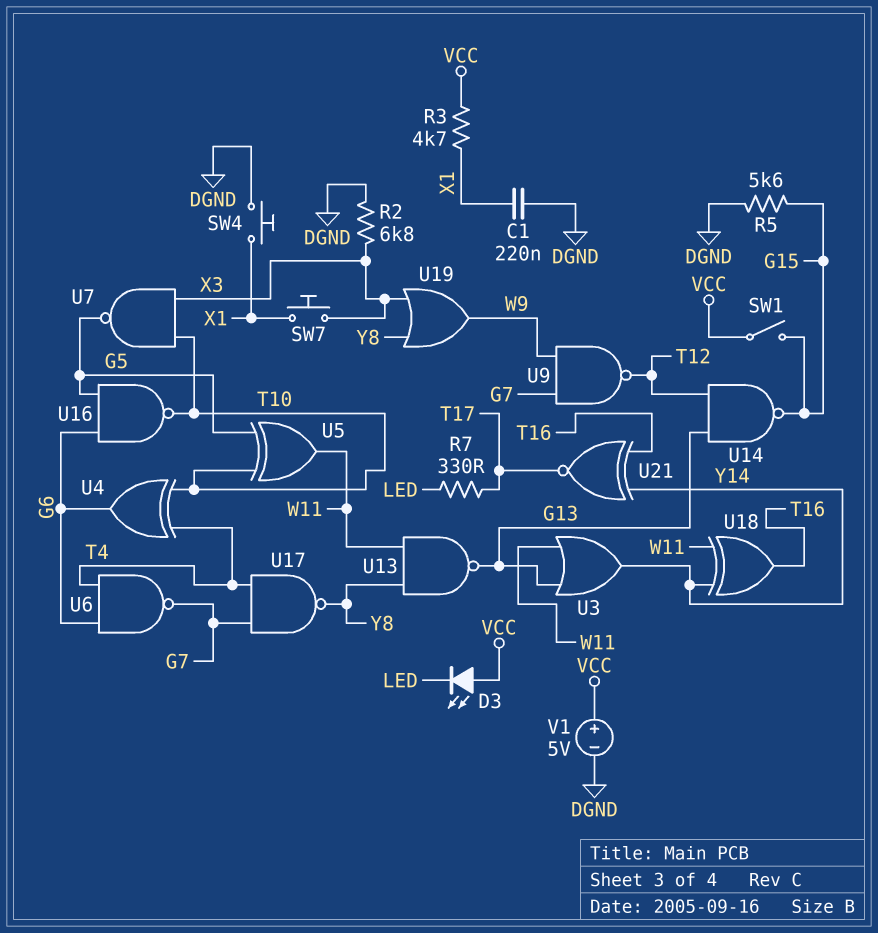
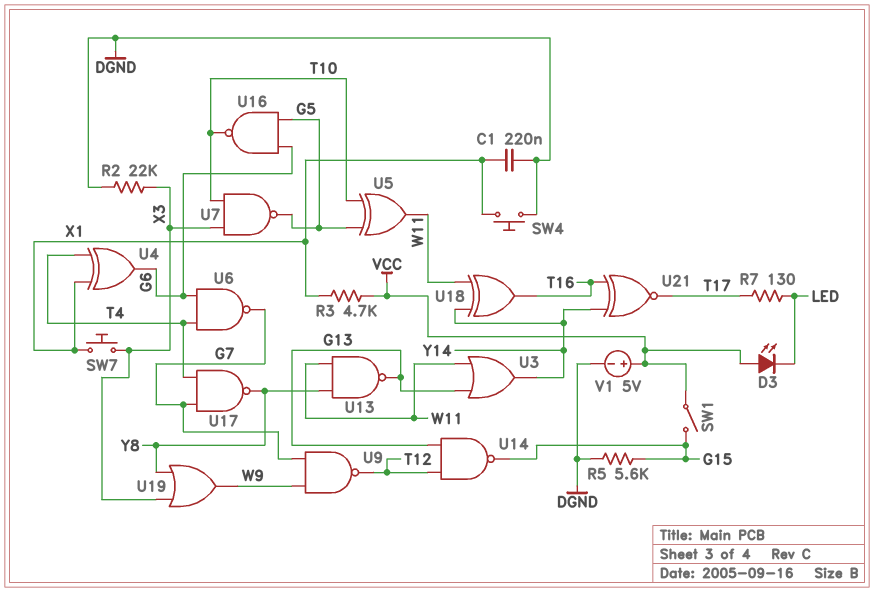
R2: 6.8k (DGND, X3) -> 22k (DGND, X3)
R7: 330 (LED, T17) -> 130 (LED, T17)
U4: XOR (in T4, in T10, out G6) -> XOR (in T4, in X1, out G6)

